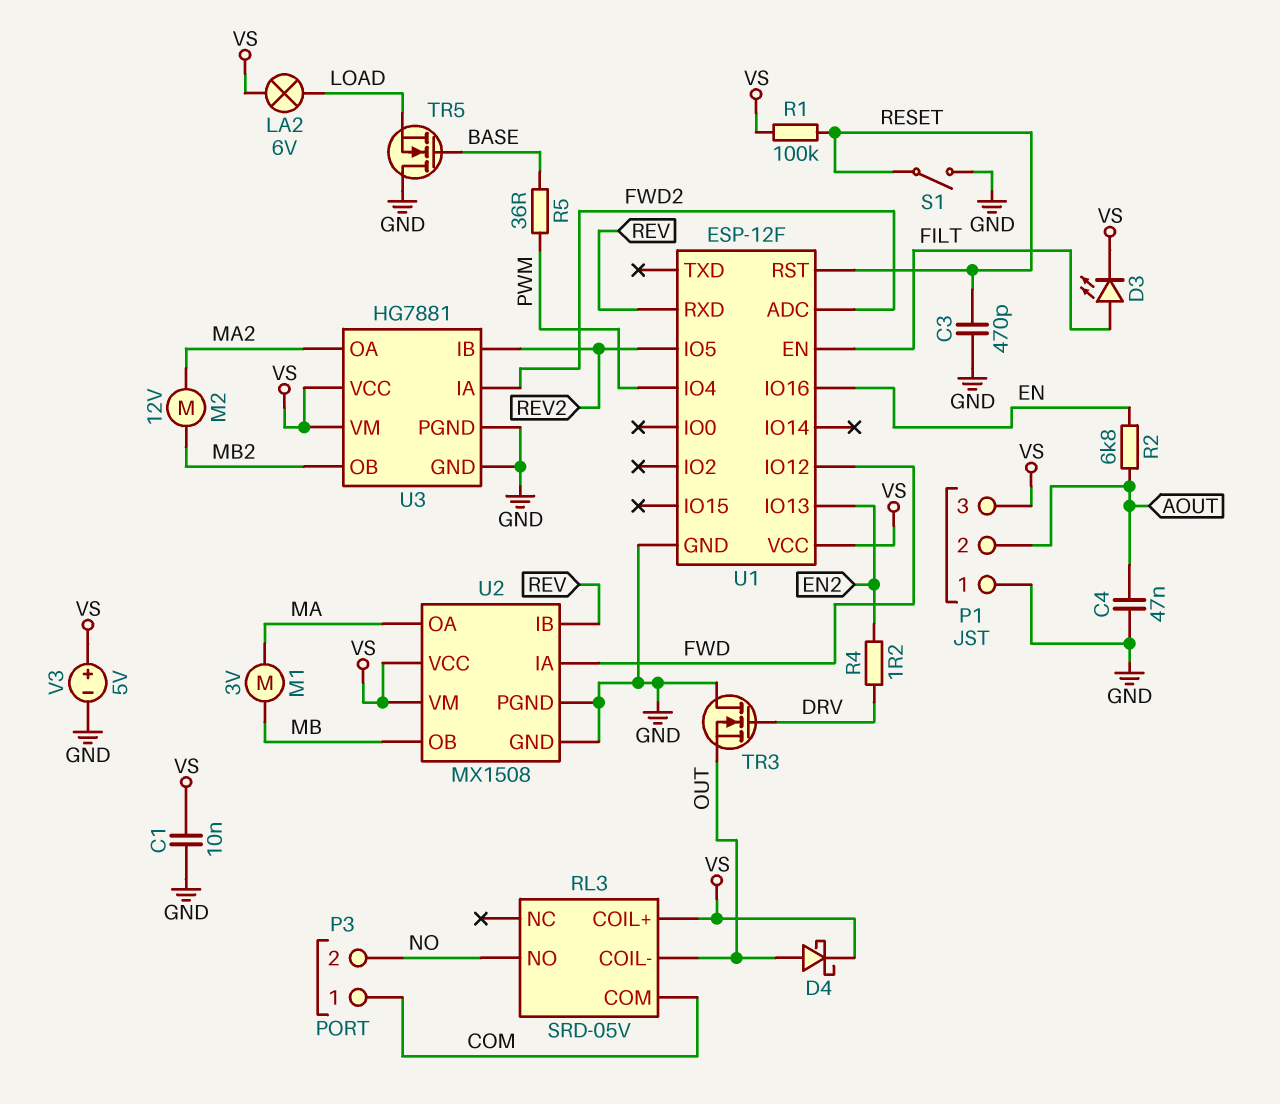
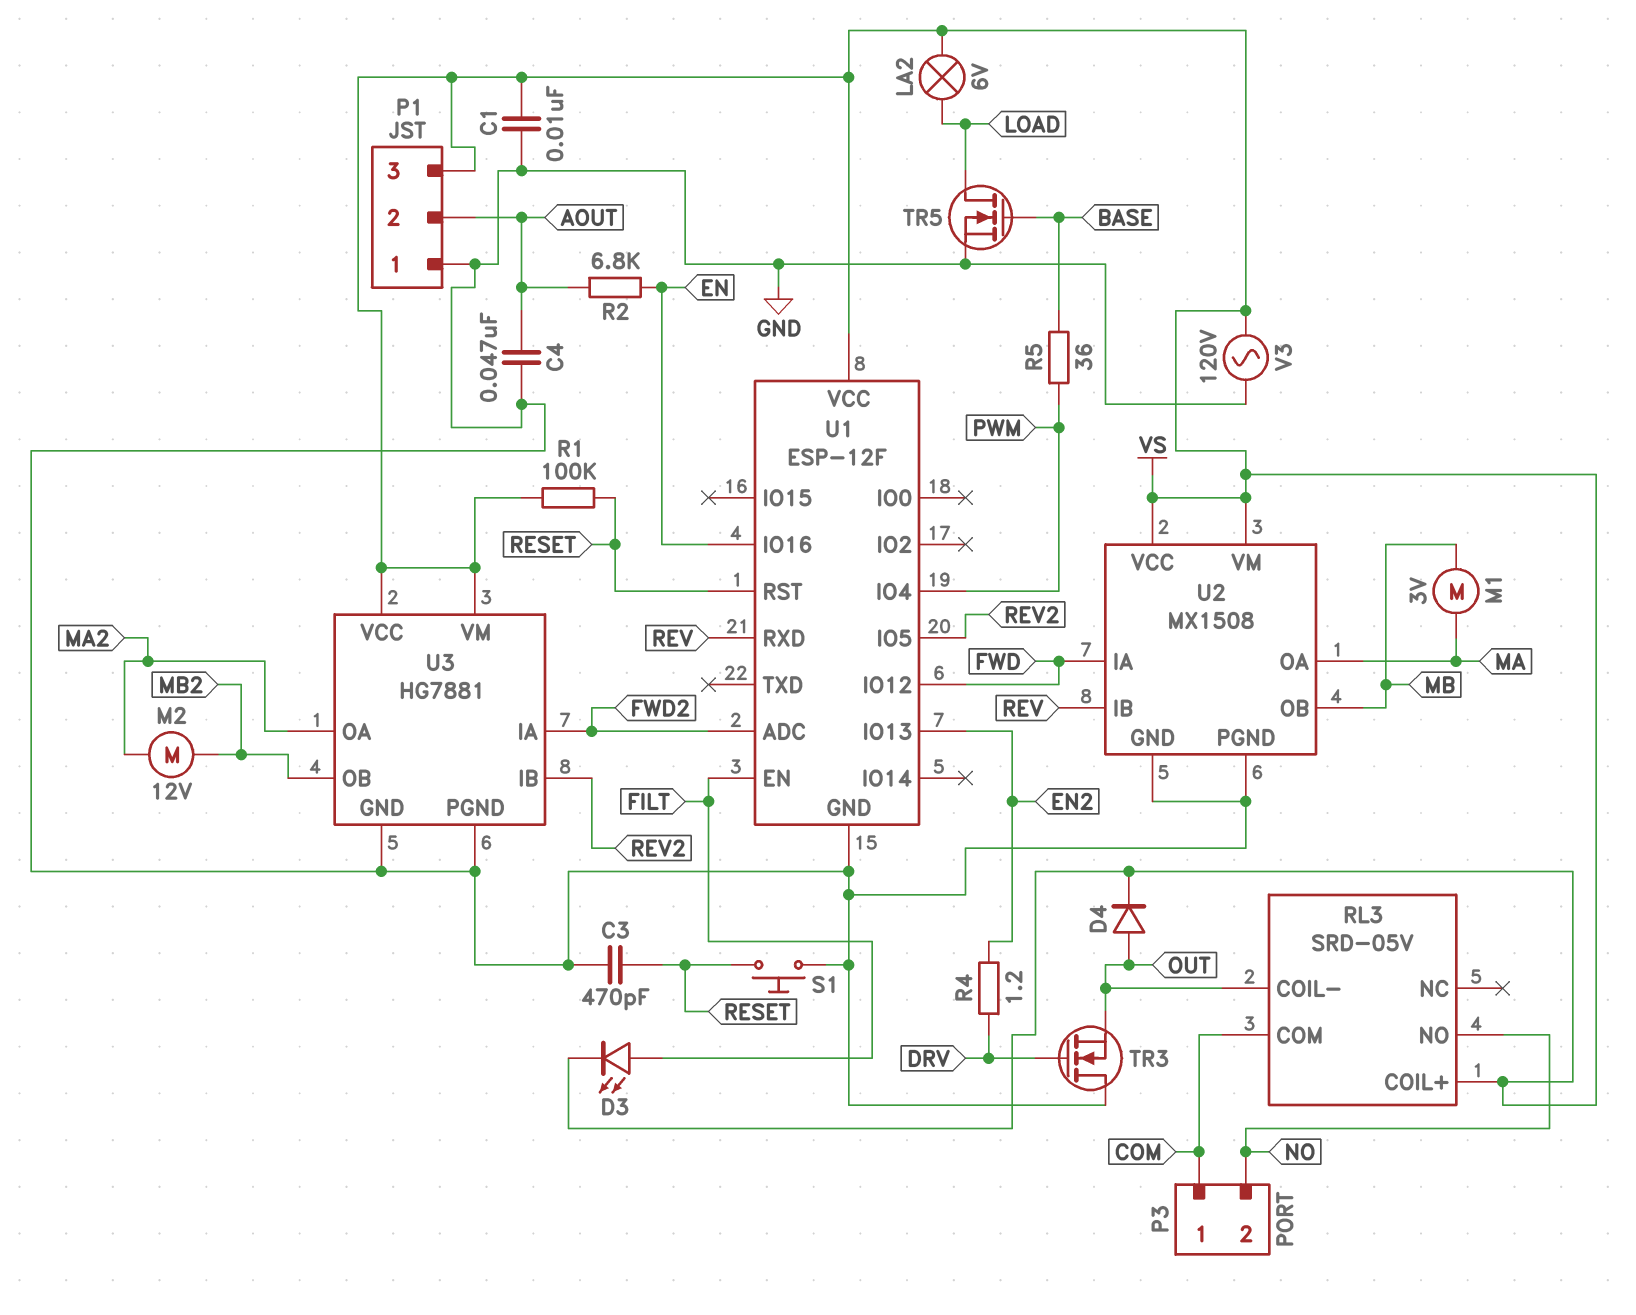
D4: schottky (A OUT, K VS) -> diode (A OUT, K VS)
S1: switch (GND, RESET) -> button (GND, RESET)
TR5: NMOS (G BASE, D GND, S LOAD) -> NMOS (G BASE, D LOAD, S GND)
V3: 5V (plus VS, minus GND) -> AC 120V (GND, VS)

